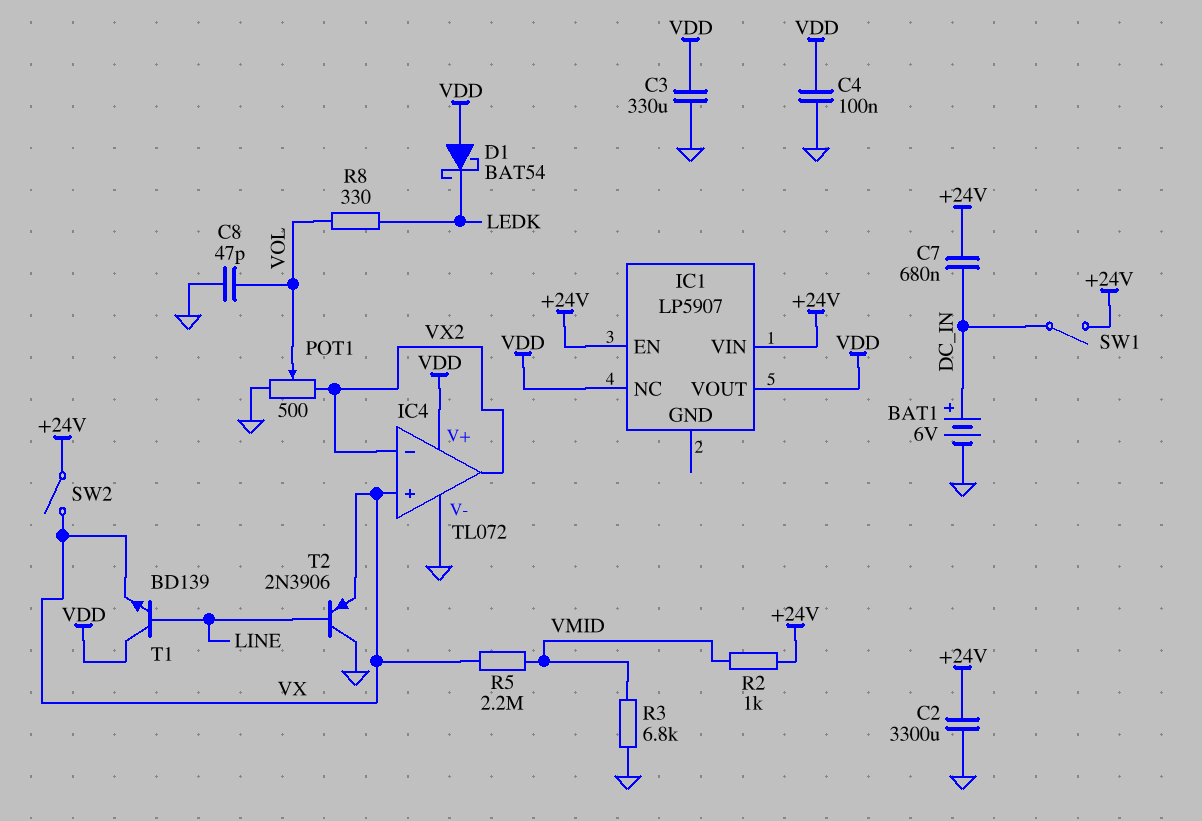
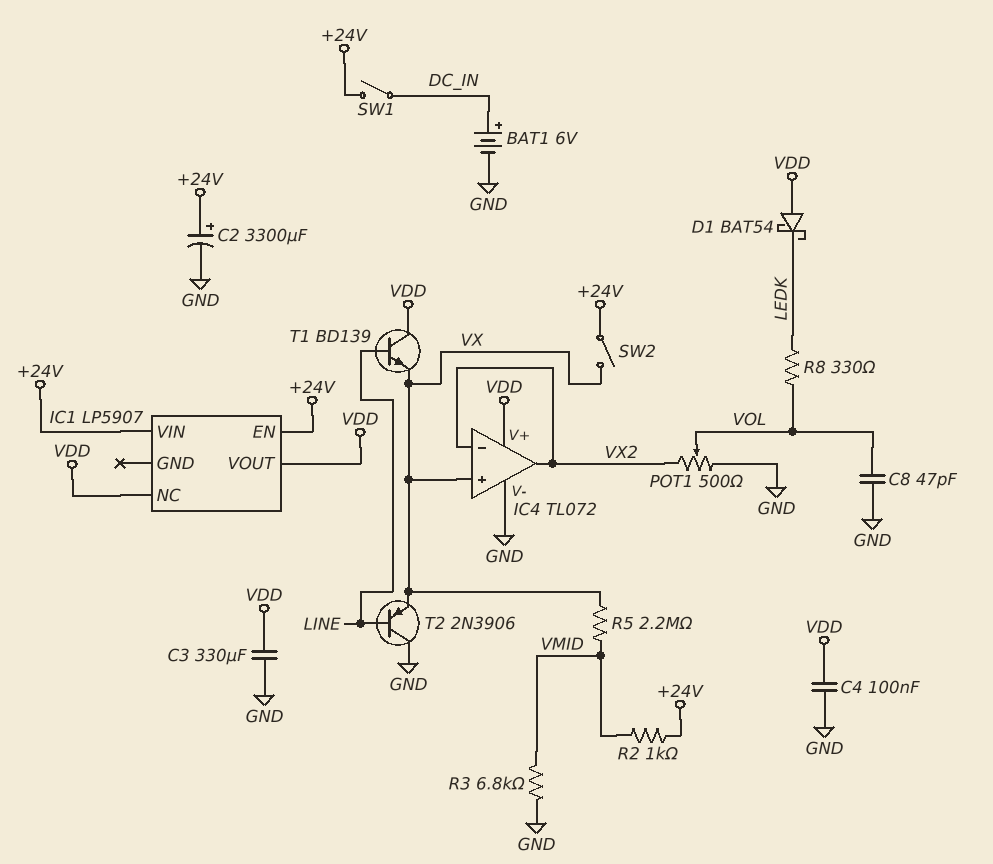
C2: 3300uF (+24V, GND) -> 3300uF (plus +24V, minus GND)
C7: 680nF (+24V, DC_IN) -> none

